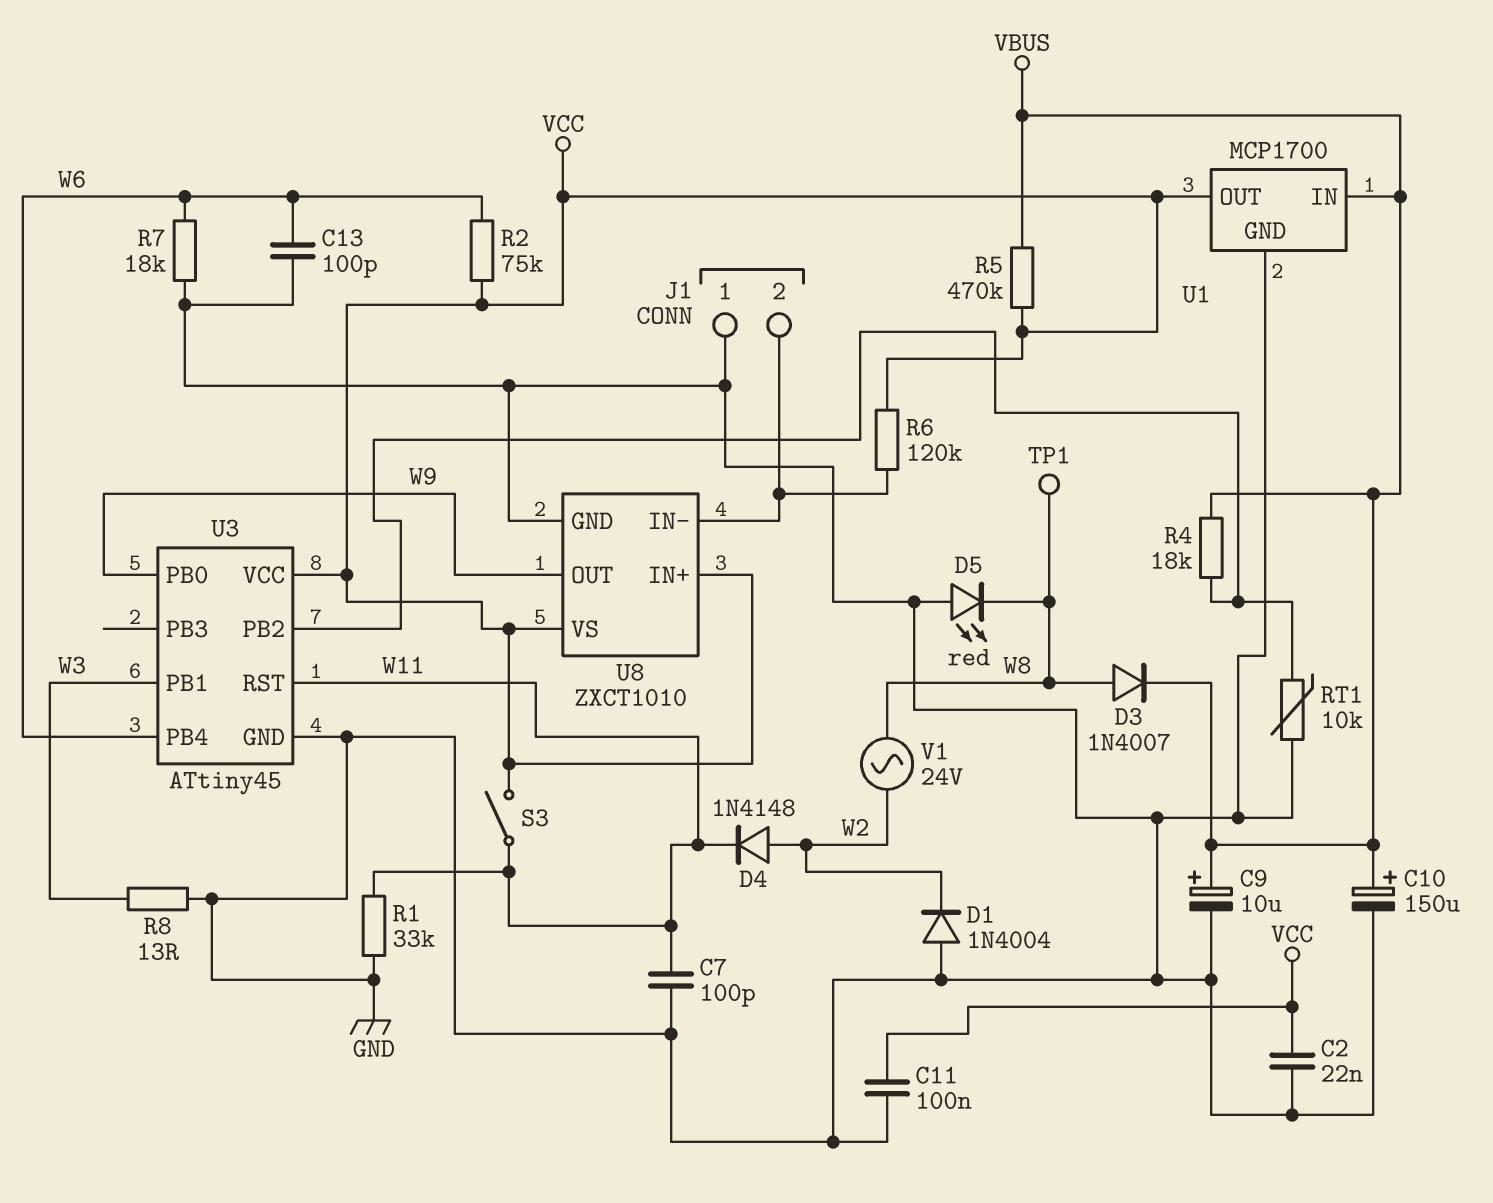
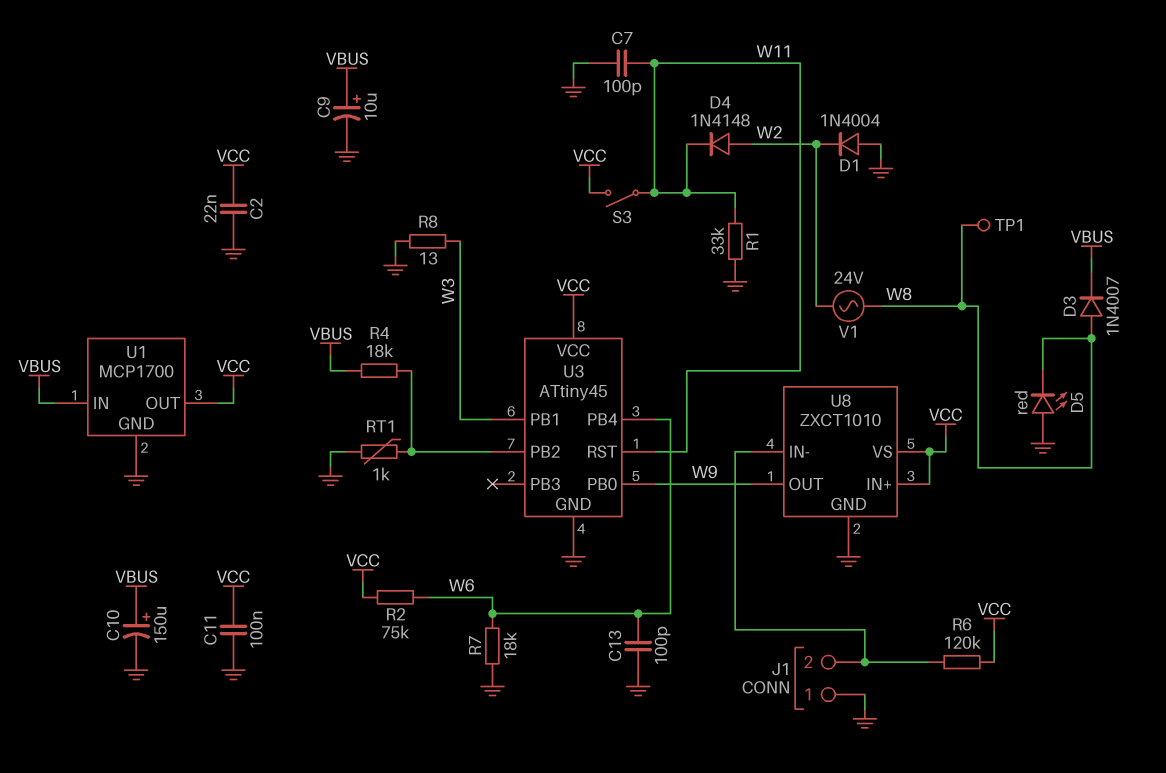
R5: 470k (VBUS, VCC) -> none
RT1: 10k (GND, U3/PB2) -> 1k (GND, U3/PB2)

